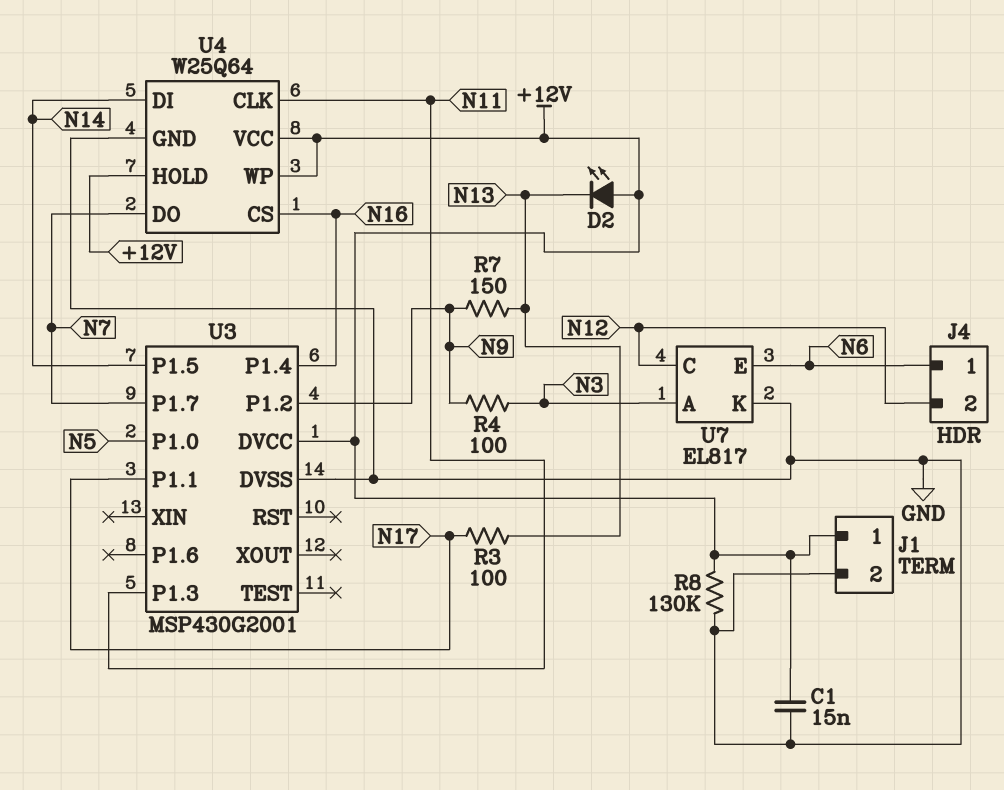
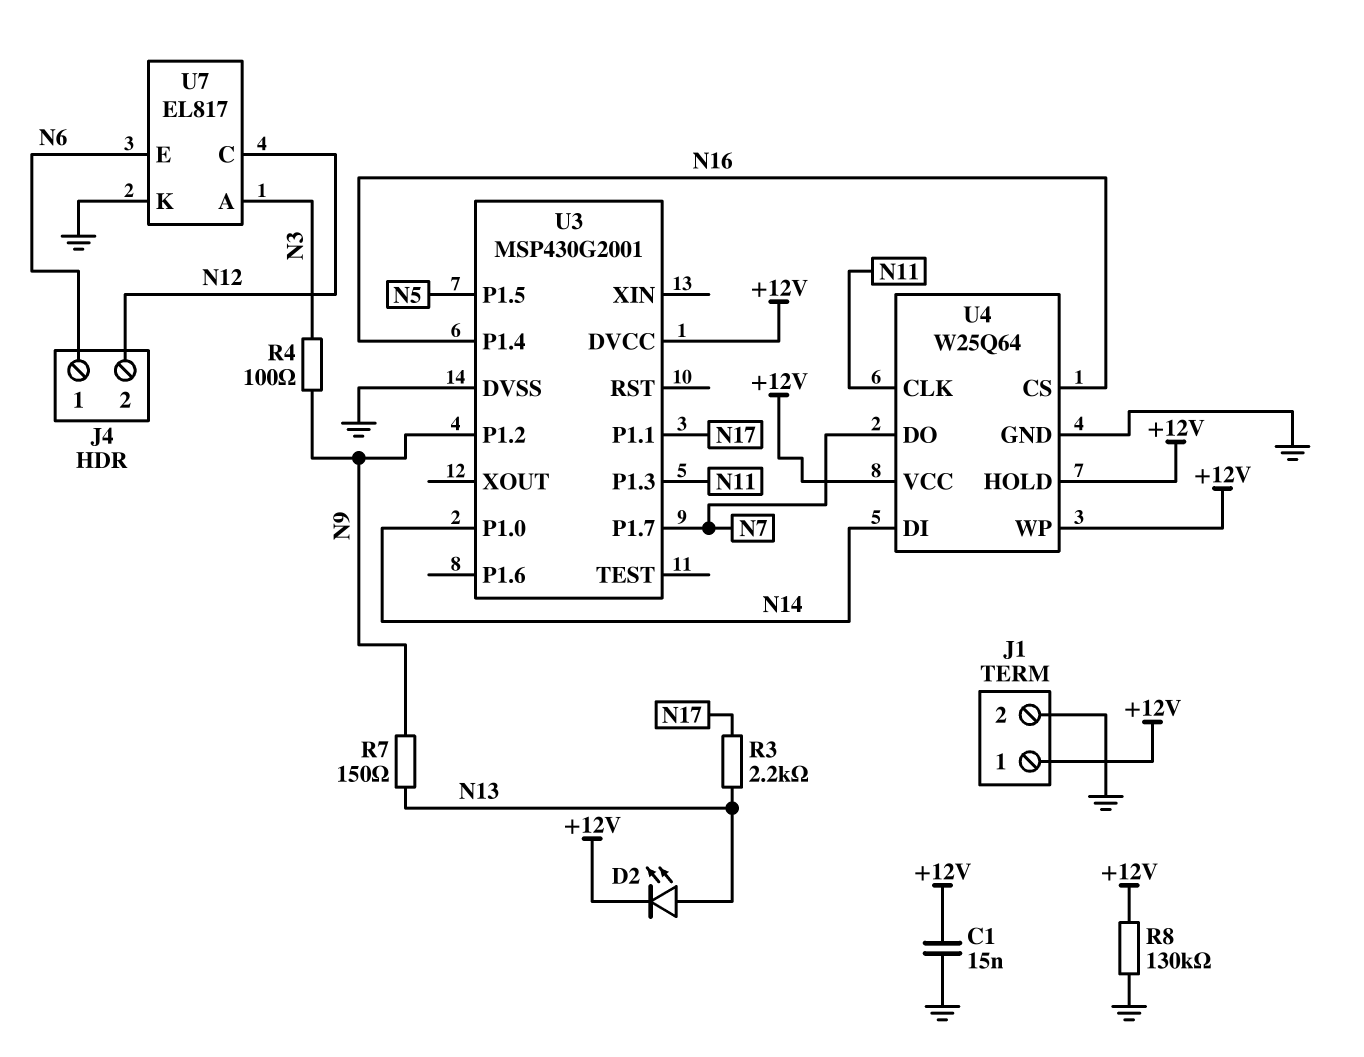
D2: LED (A +12V, K N13) -> LED (A N13, K +12V)
R3: 100 (N13, N17) -> 2.2k (N13, N17)
U3 pin P1.0: N5 -> N14
U3 pin P1.5: N14 -> N5

